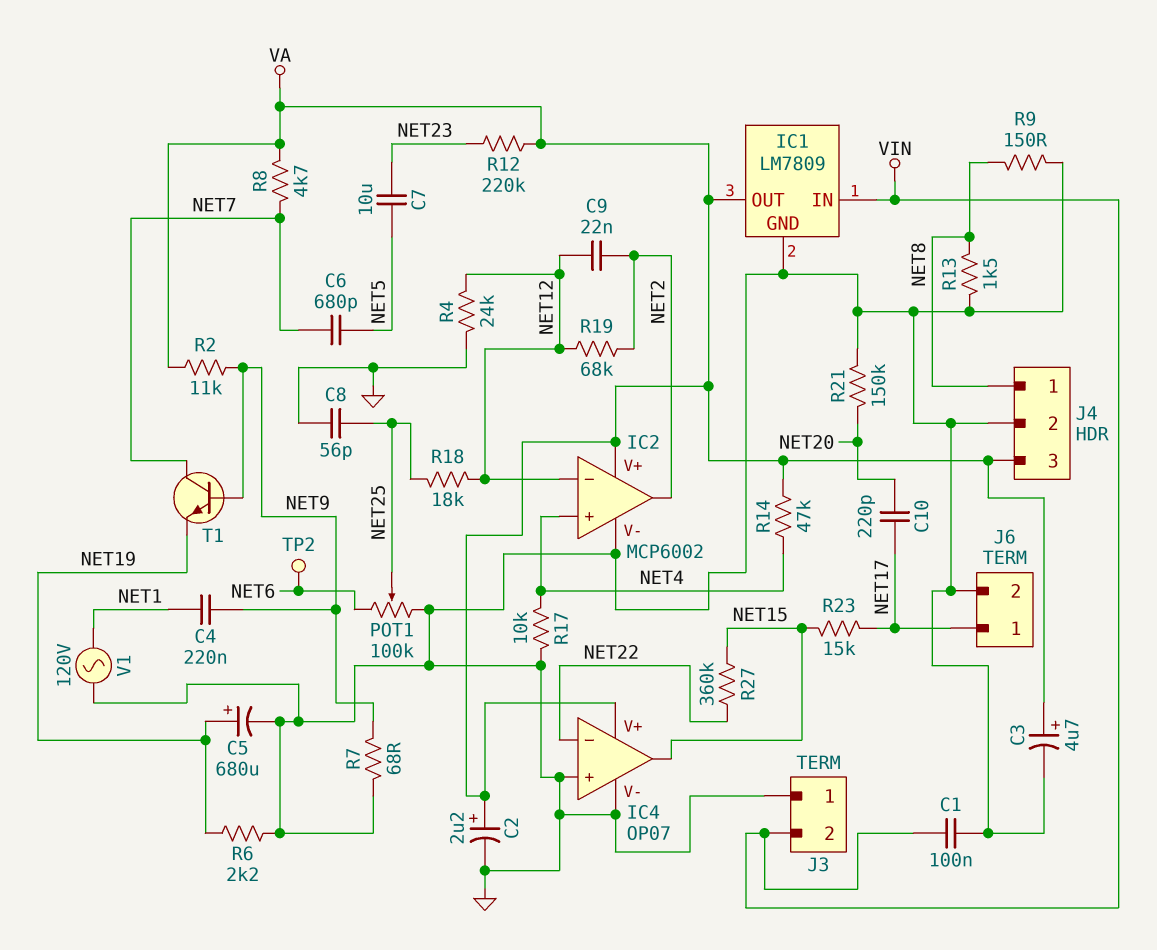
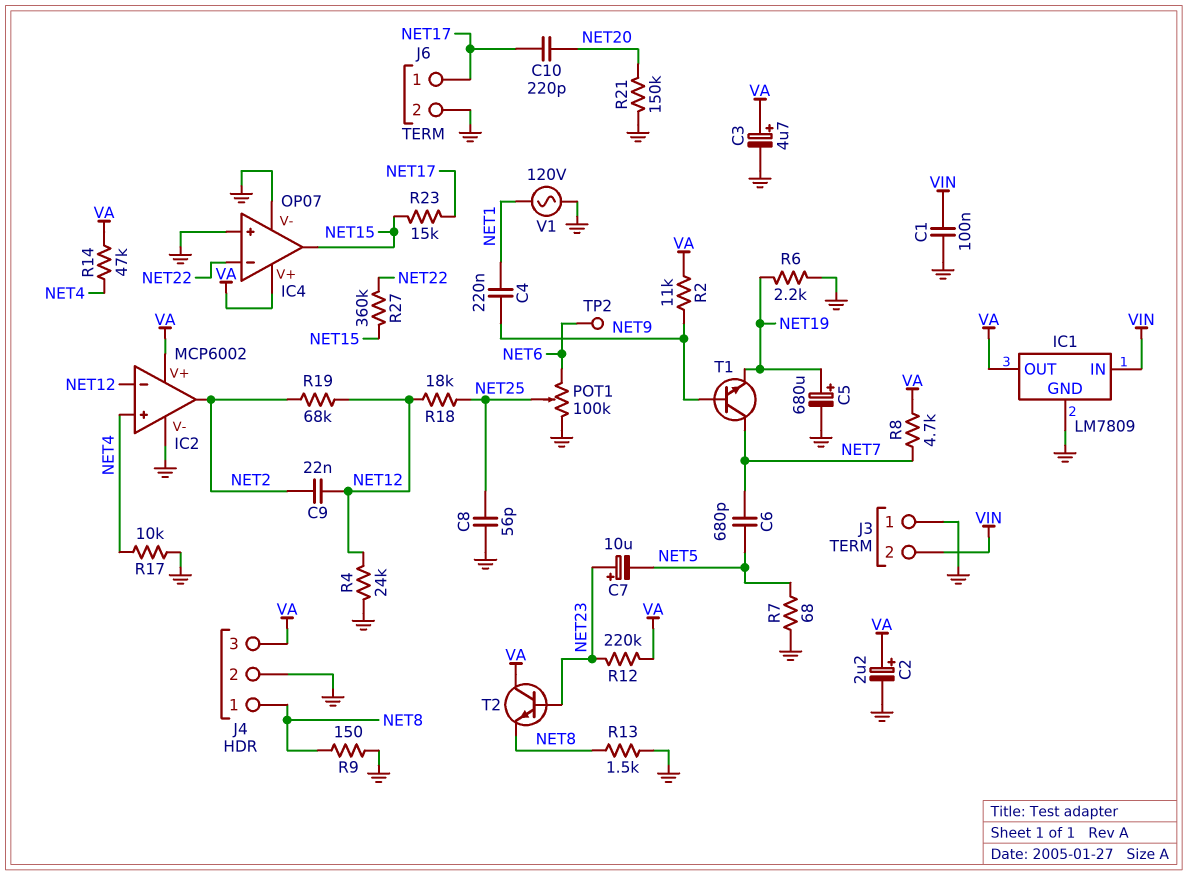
C7: 10uF (NET5, NET23) -> 10uF (plus NET23, minus NET5)
R7: 68 (GND, NET9) -> 68 (GND, NET5)
T2: none -> NPN (B NET23, C VA, E NET8)

